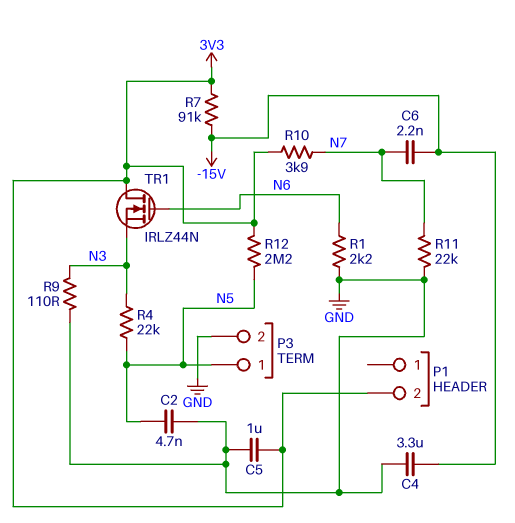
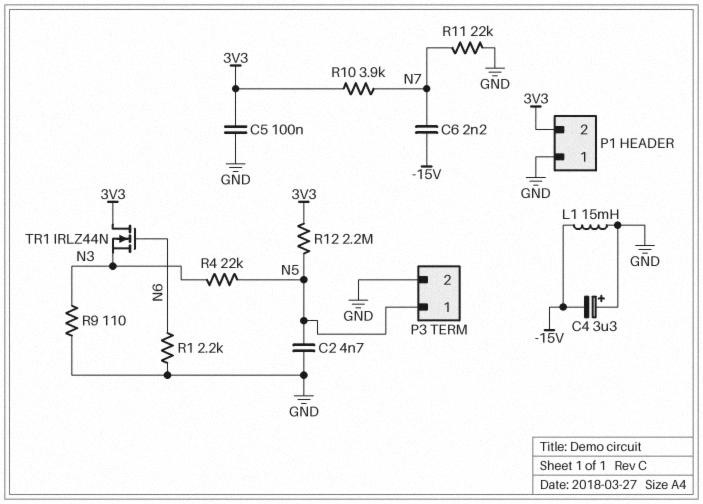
C4: 3.3uF (-15V, GND) -> 3.3uF (plus GND, minus -15V)
C5: 1uF (3V3, GND) -> 100nF (3V3, GND)
L1: none -> 15mH (-15V, GND)
P1 pin 1: none -> GND
R7: 91k (-15V, 3V3) -> none

